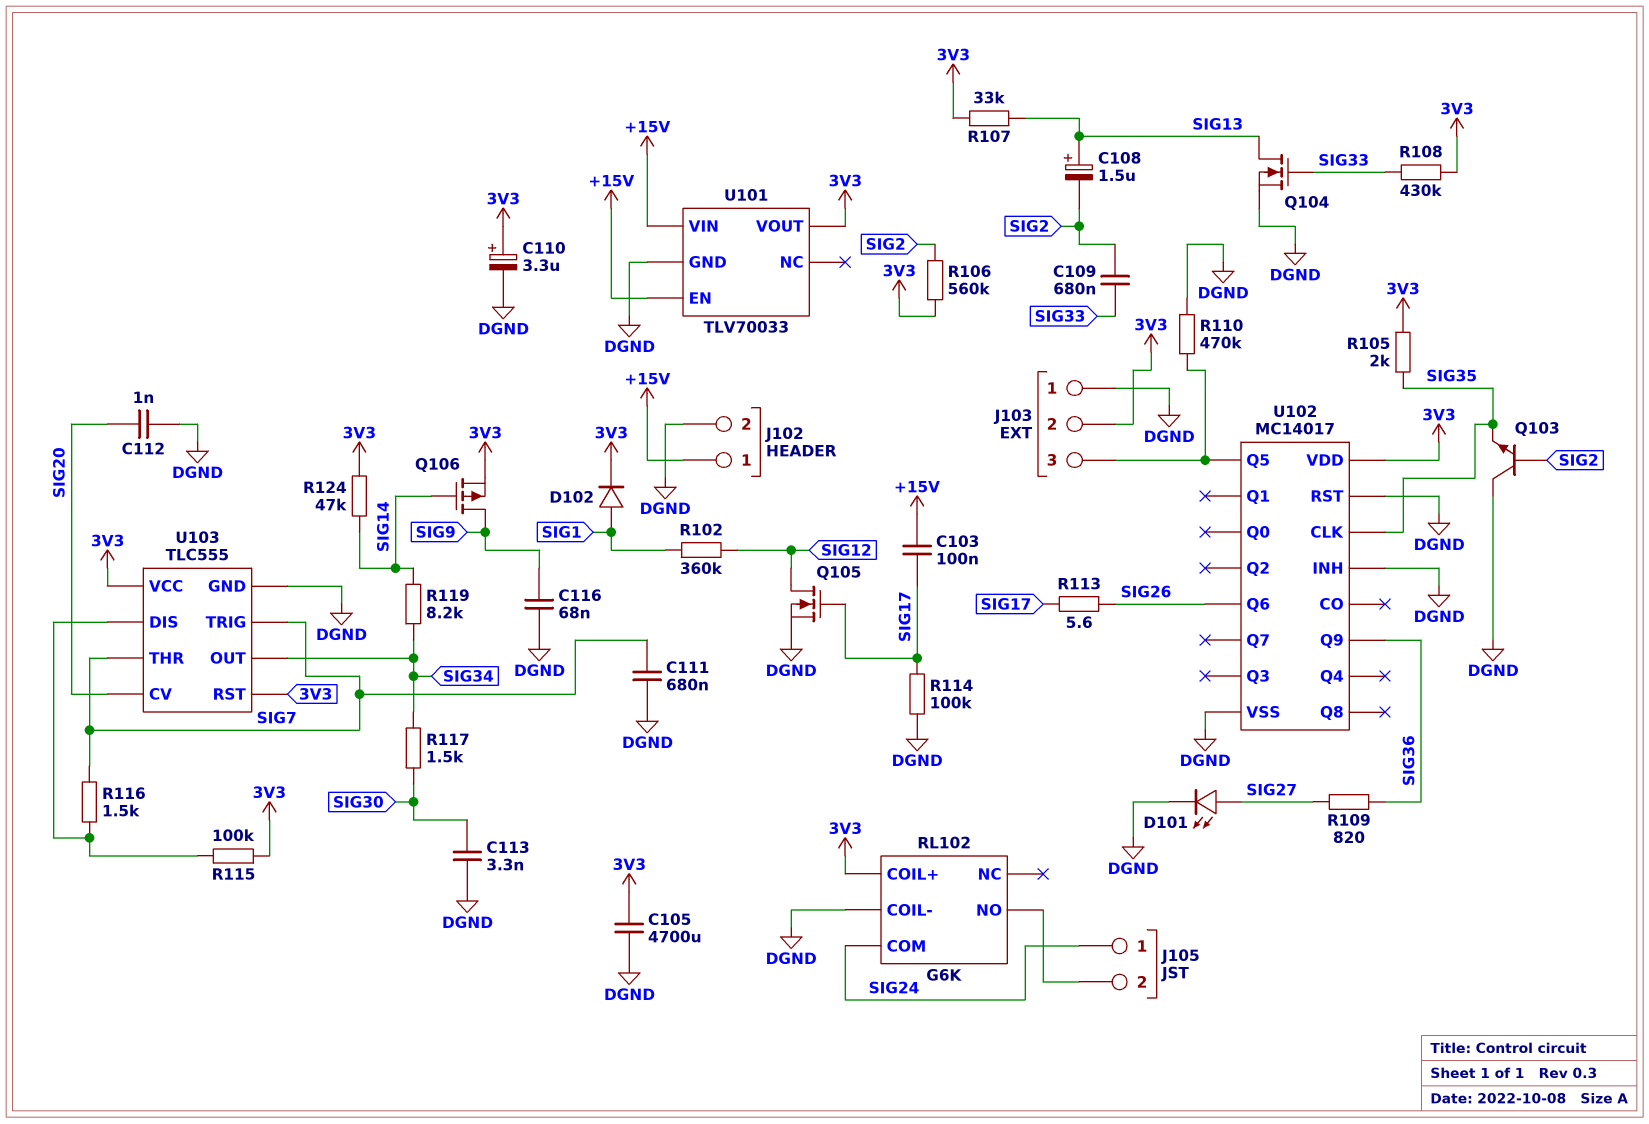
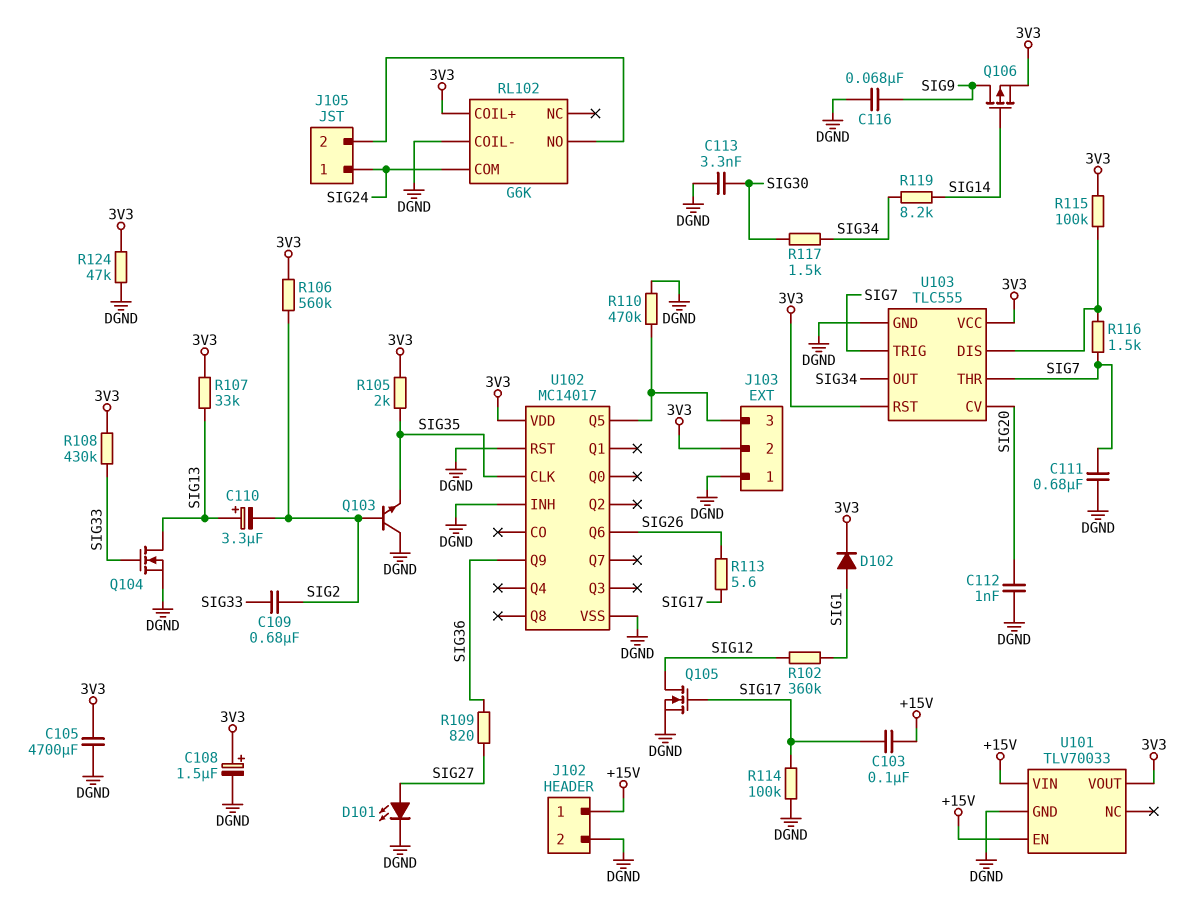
C108: 1.5uF (plus SIG13, minus SIG2) -> 1.5uF (plus 3V3, minus DGND)
C110: 3.3uF (plus 3V3, minus DGND) -> 3.3uF (plus SIG13, minus SIG2)
R124: 47k (3V3, SIG14) -> 47k (3V3, DGND)

